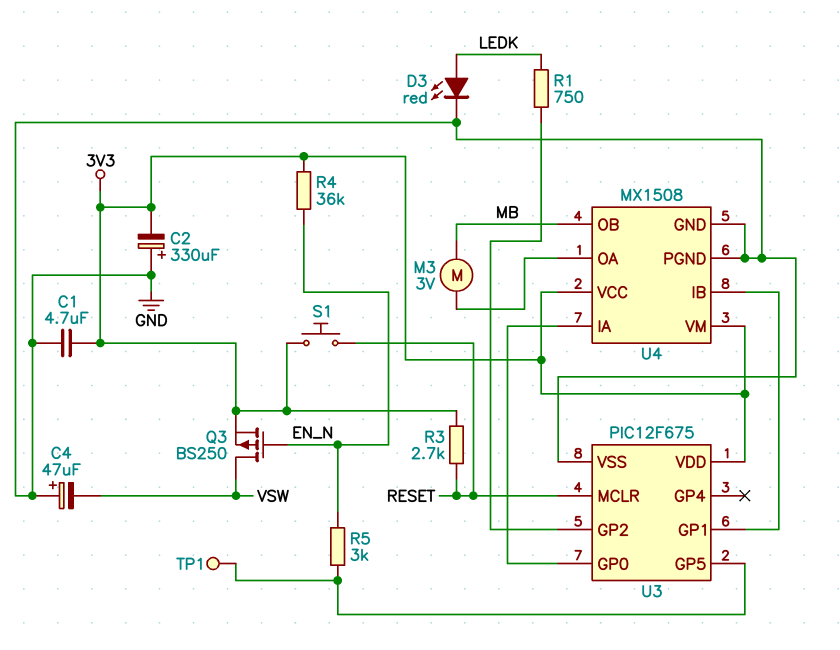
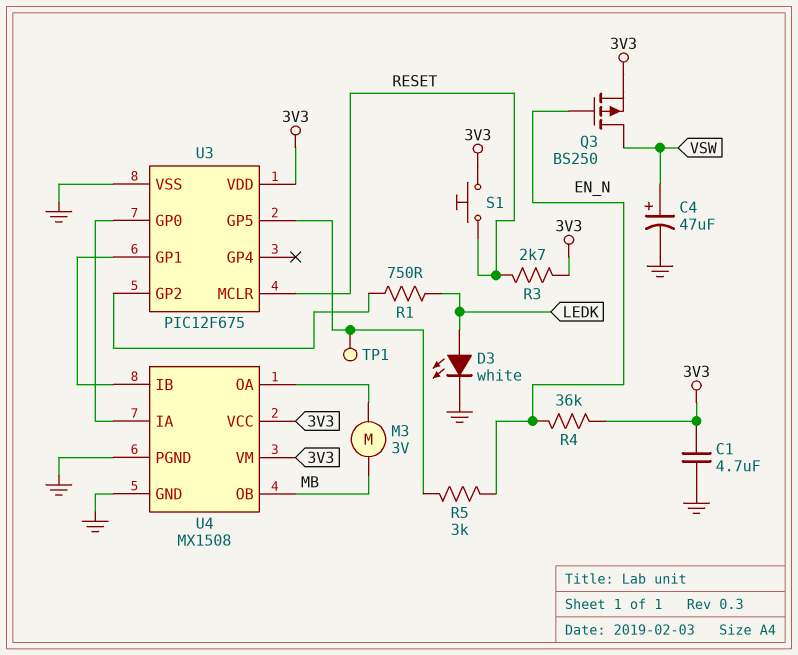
C2: 330uF (plus GND, minus 3V3) -> none
C4: 47uF (plus GND, minus VSW) -> 47uF (plus VSW, minus GND)
D3: LED red (A LEDK, K GND) -> LED white (A LEDK, K GND)

